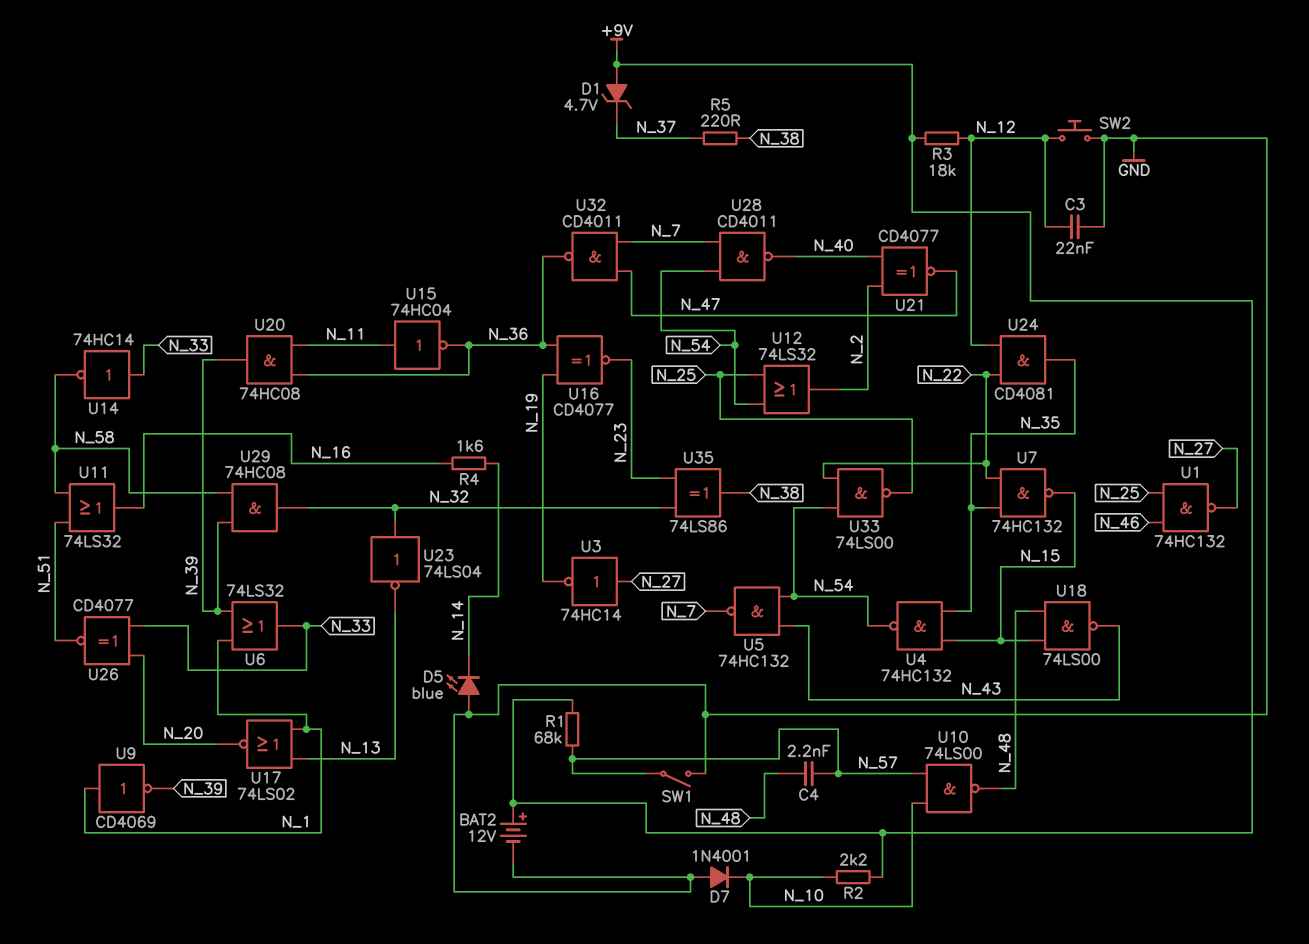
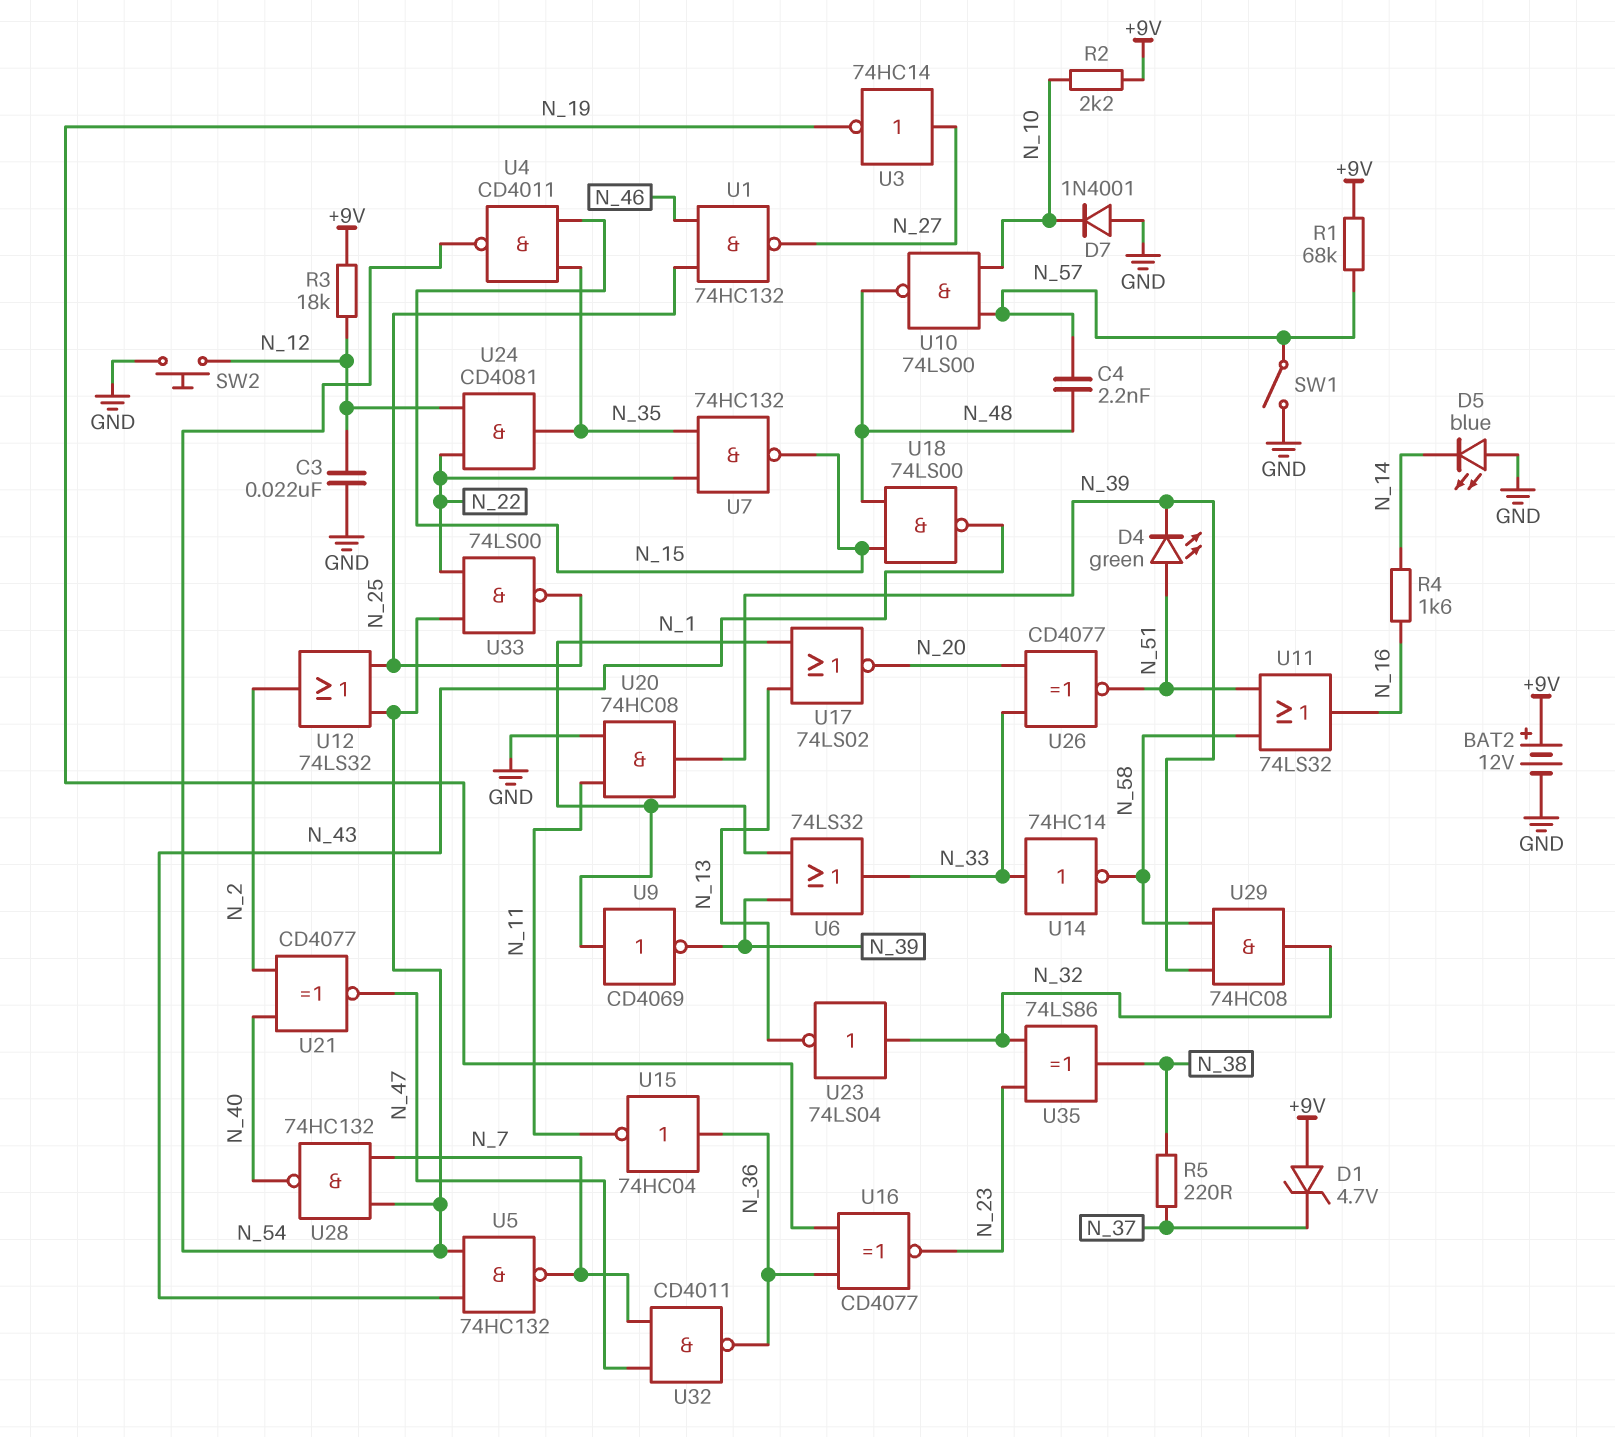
D4: none -> LED green (A N_51, K N_39)
U4: NAND 74HC132 (in N_15, in N_35, out N_54) -> NAND CD4011 (in N_15, in N_35, out N_54)
U15: NOT 74HC04 (in N_11, out N_36) -> NOT 74HC04 (in N_36, out N_11)
U20: AND 74HC08 (in N_11, in N_36, out N_39) -> AND 74HC08 (in GND, in N_11, out N_39)
U28: NAND CD4011 (in N_7, in N_54, out N_40) -> NAND 74HC132 (in N_7, in N_54, out N_40)

